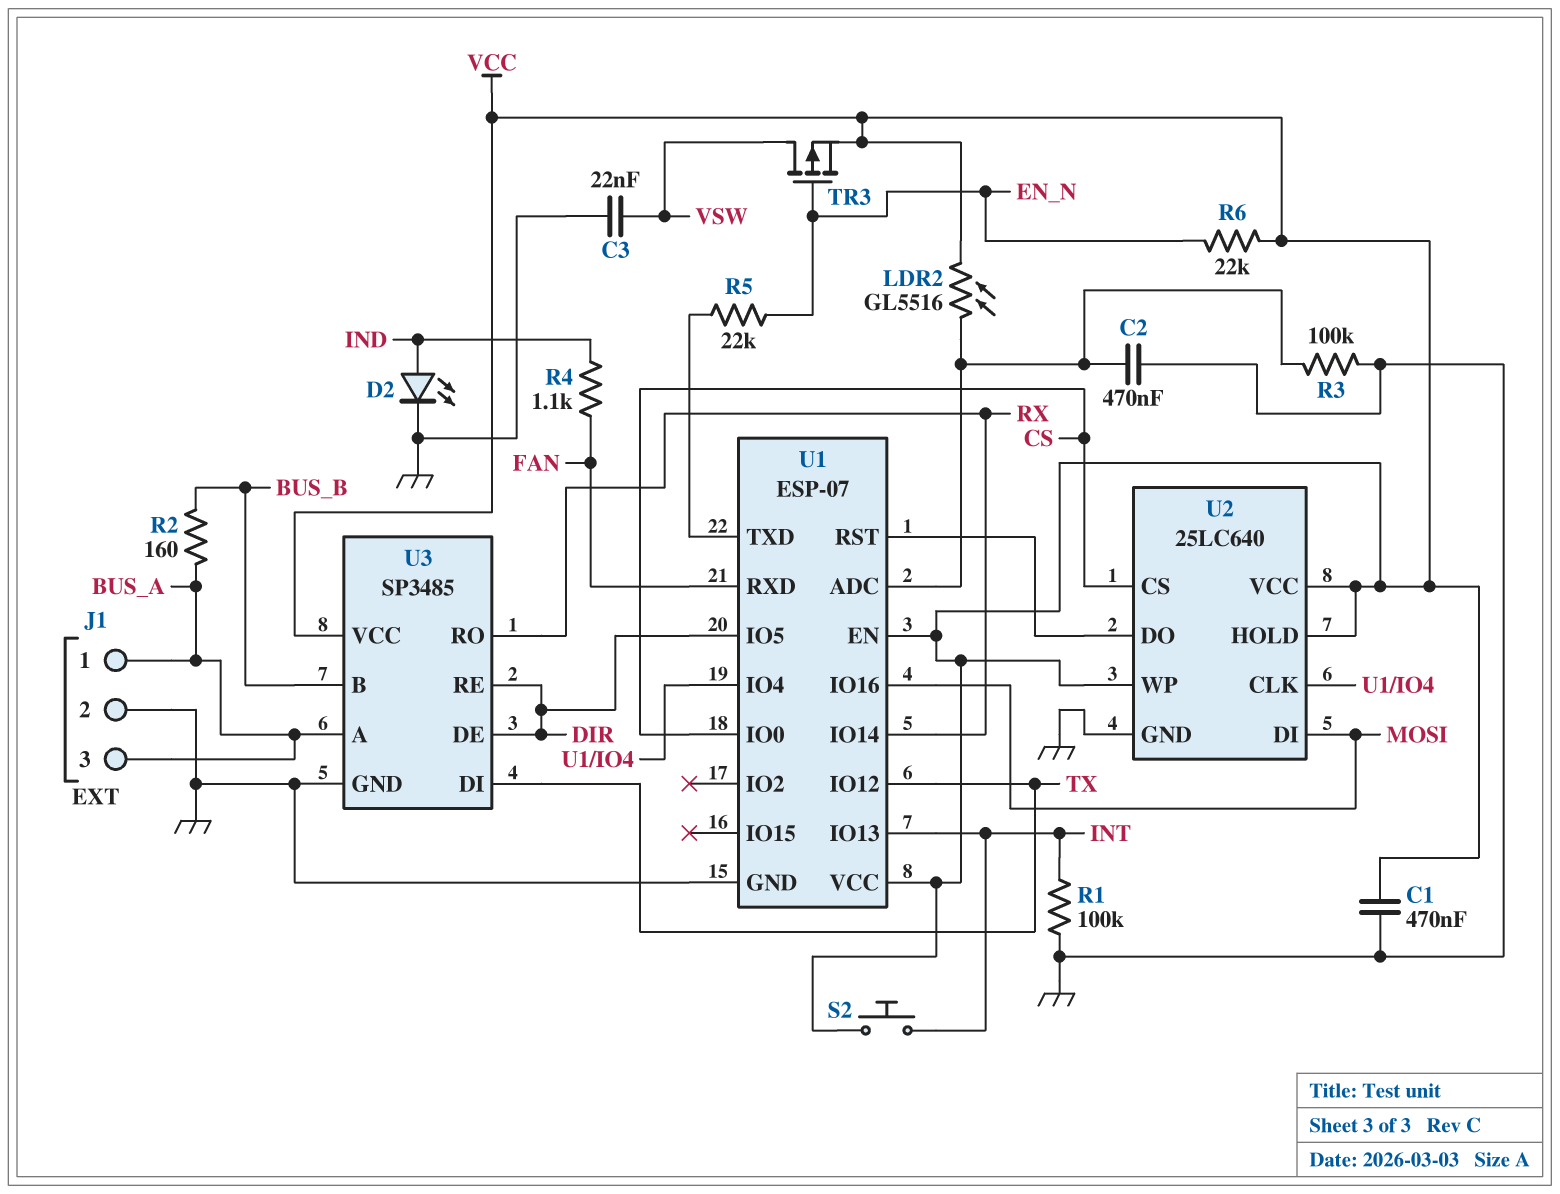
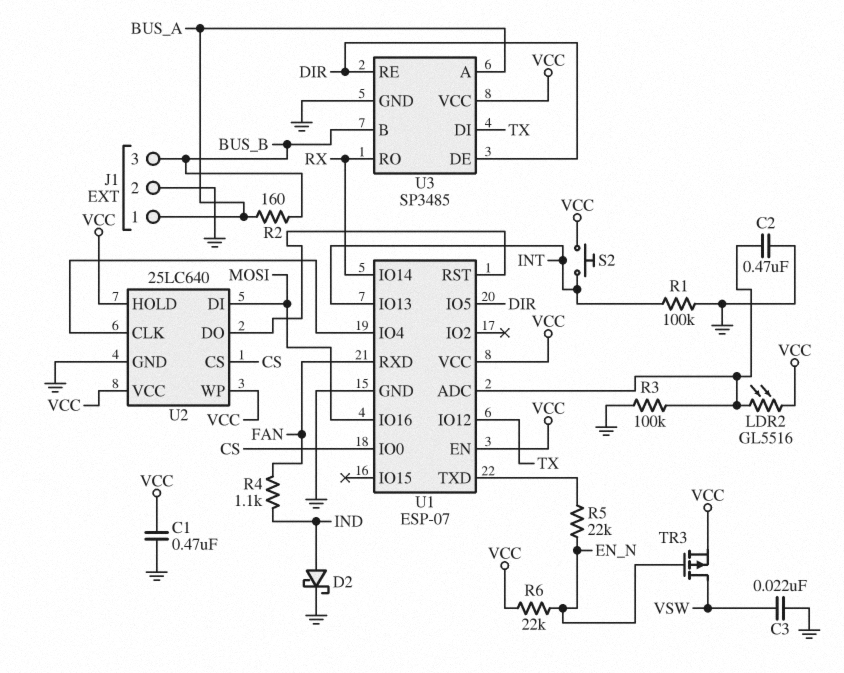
D2: LED (A IND, K GND) -> schottky (A IND, K GND)
J1 pin 3: BUS_A -> BUS_B

